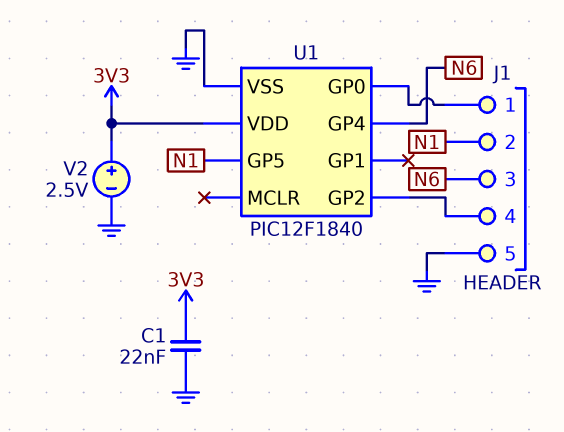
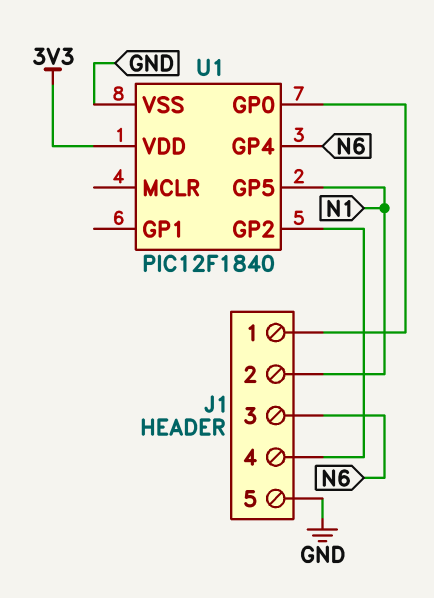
C1: 22nF (3V3, GND) -> none
V2: 2.5V (plus 3V3, minus GND) -> none

